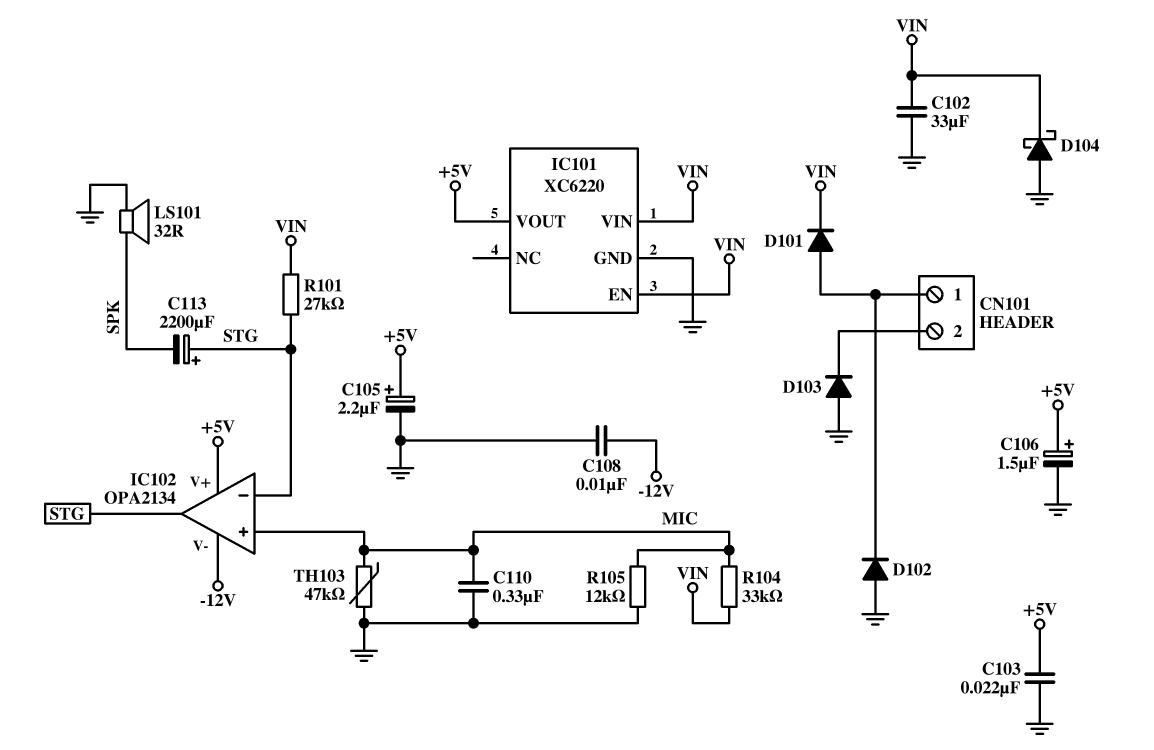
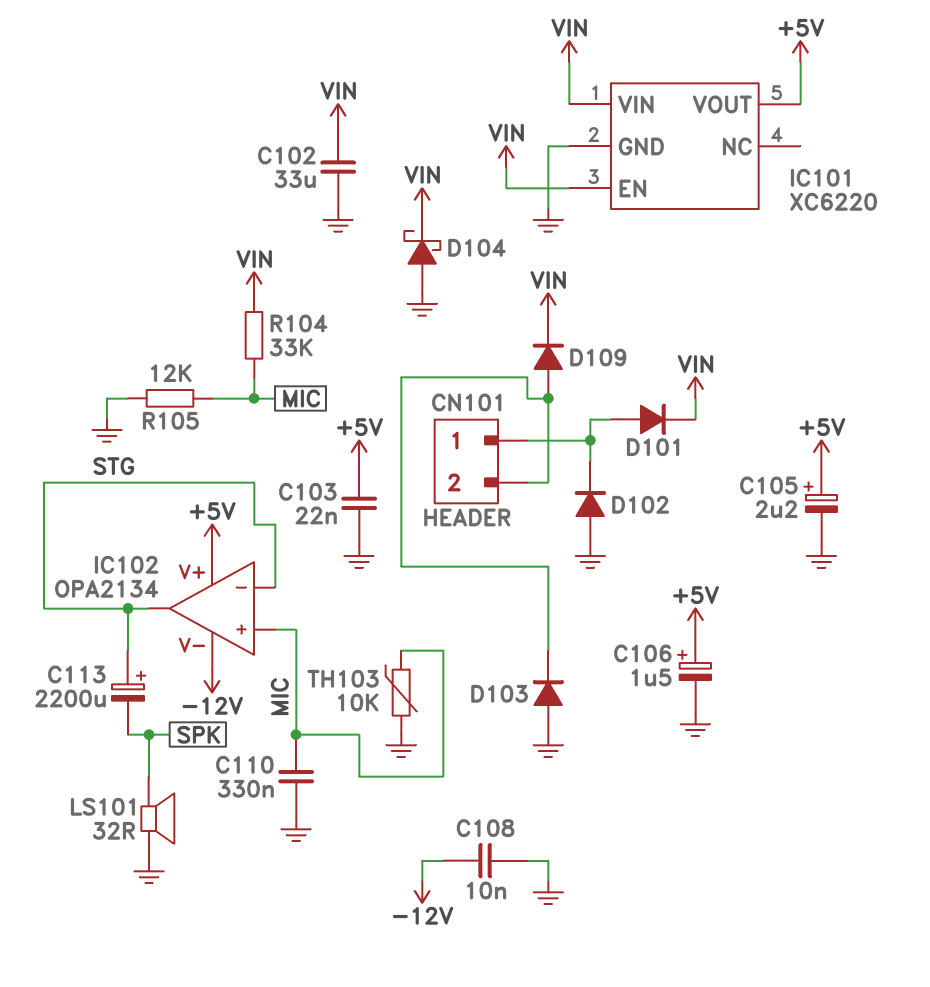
D109: none -> diode (A CN101/2, K VIN)
R101: 27k (STG, VIN) -> none
TH103: 47k (GND, MIC) -> 10k (GND, MIC)

